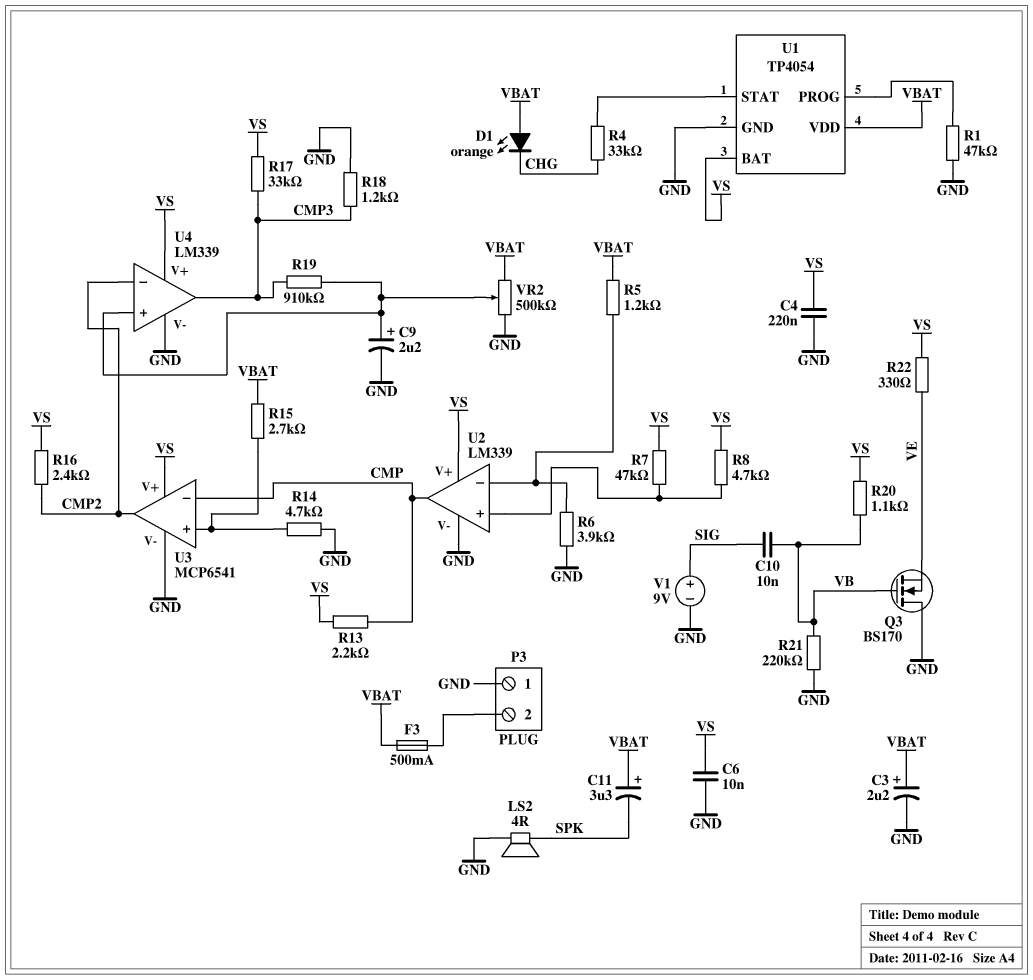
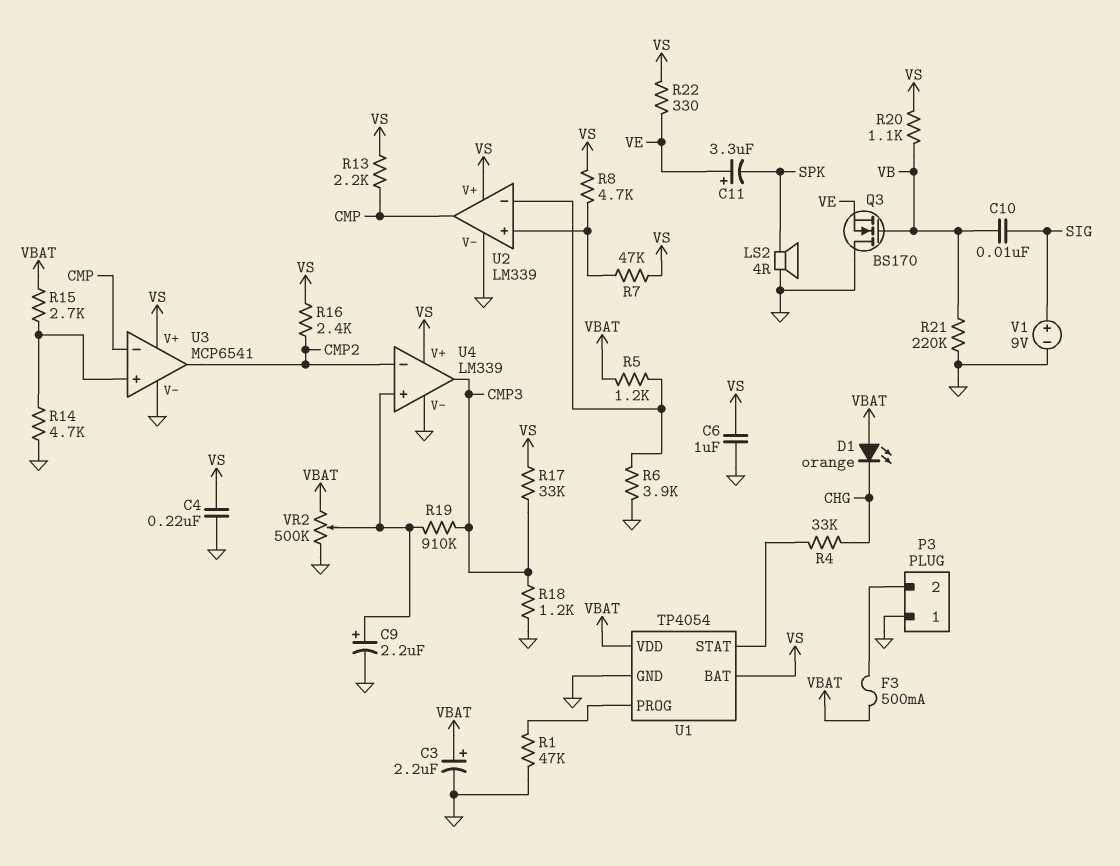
C6: 10nF (GND, VS) -> 1uF (GND, VS)
C11: 3.3uF (plus VBAT, minus SPK) -> 3.3uF (plus VE, minus SPK)

